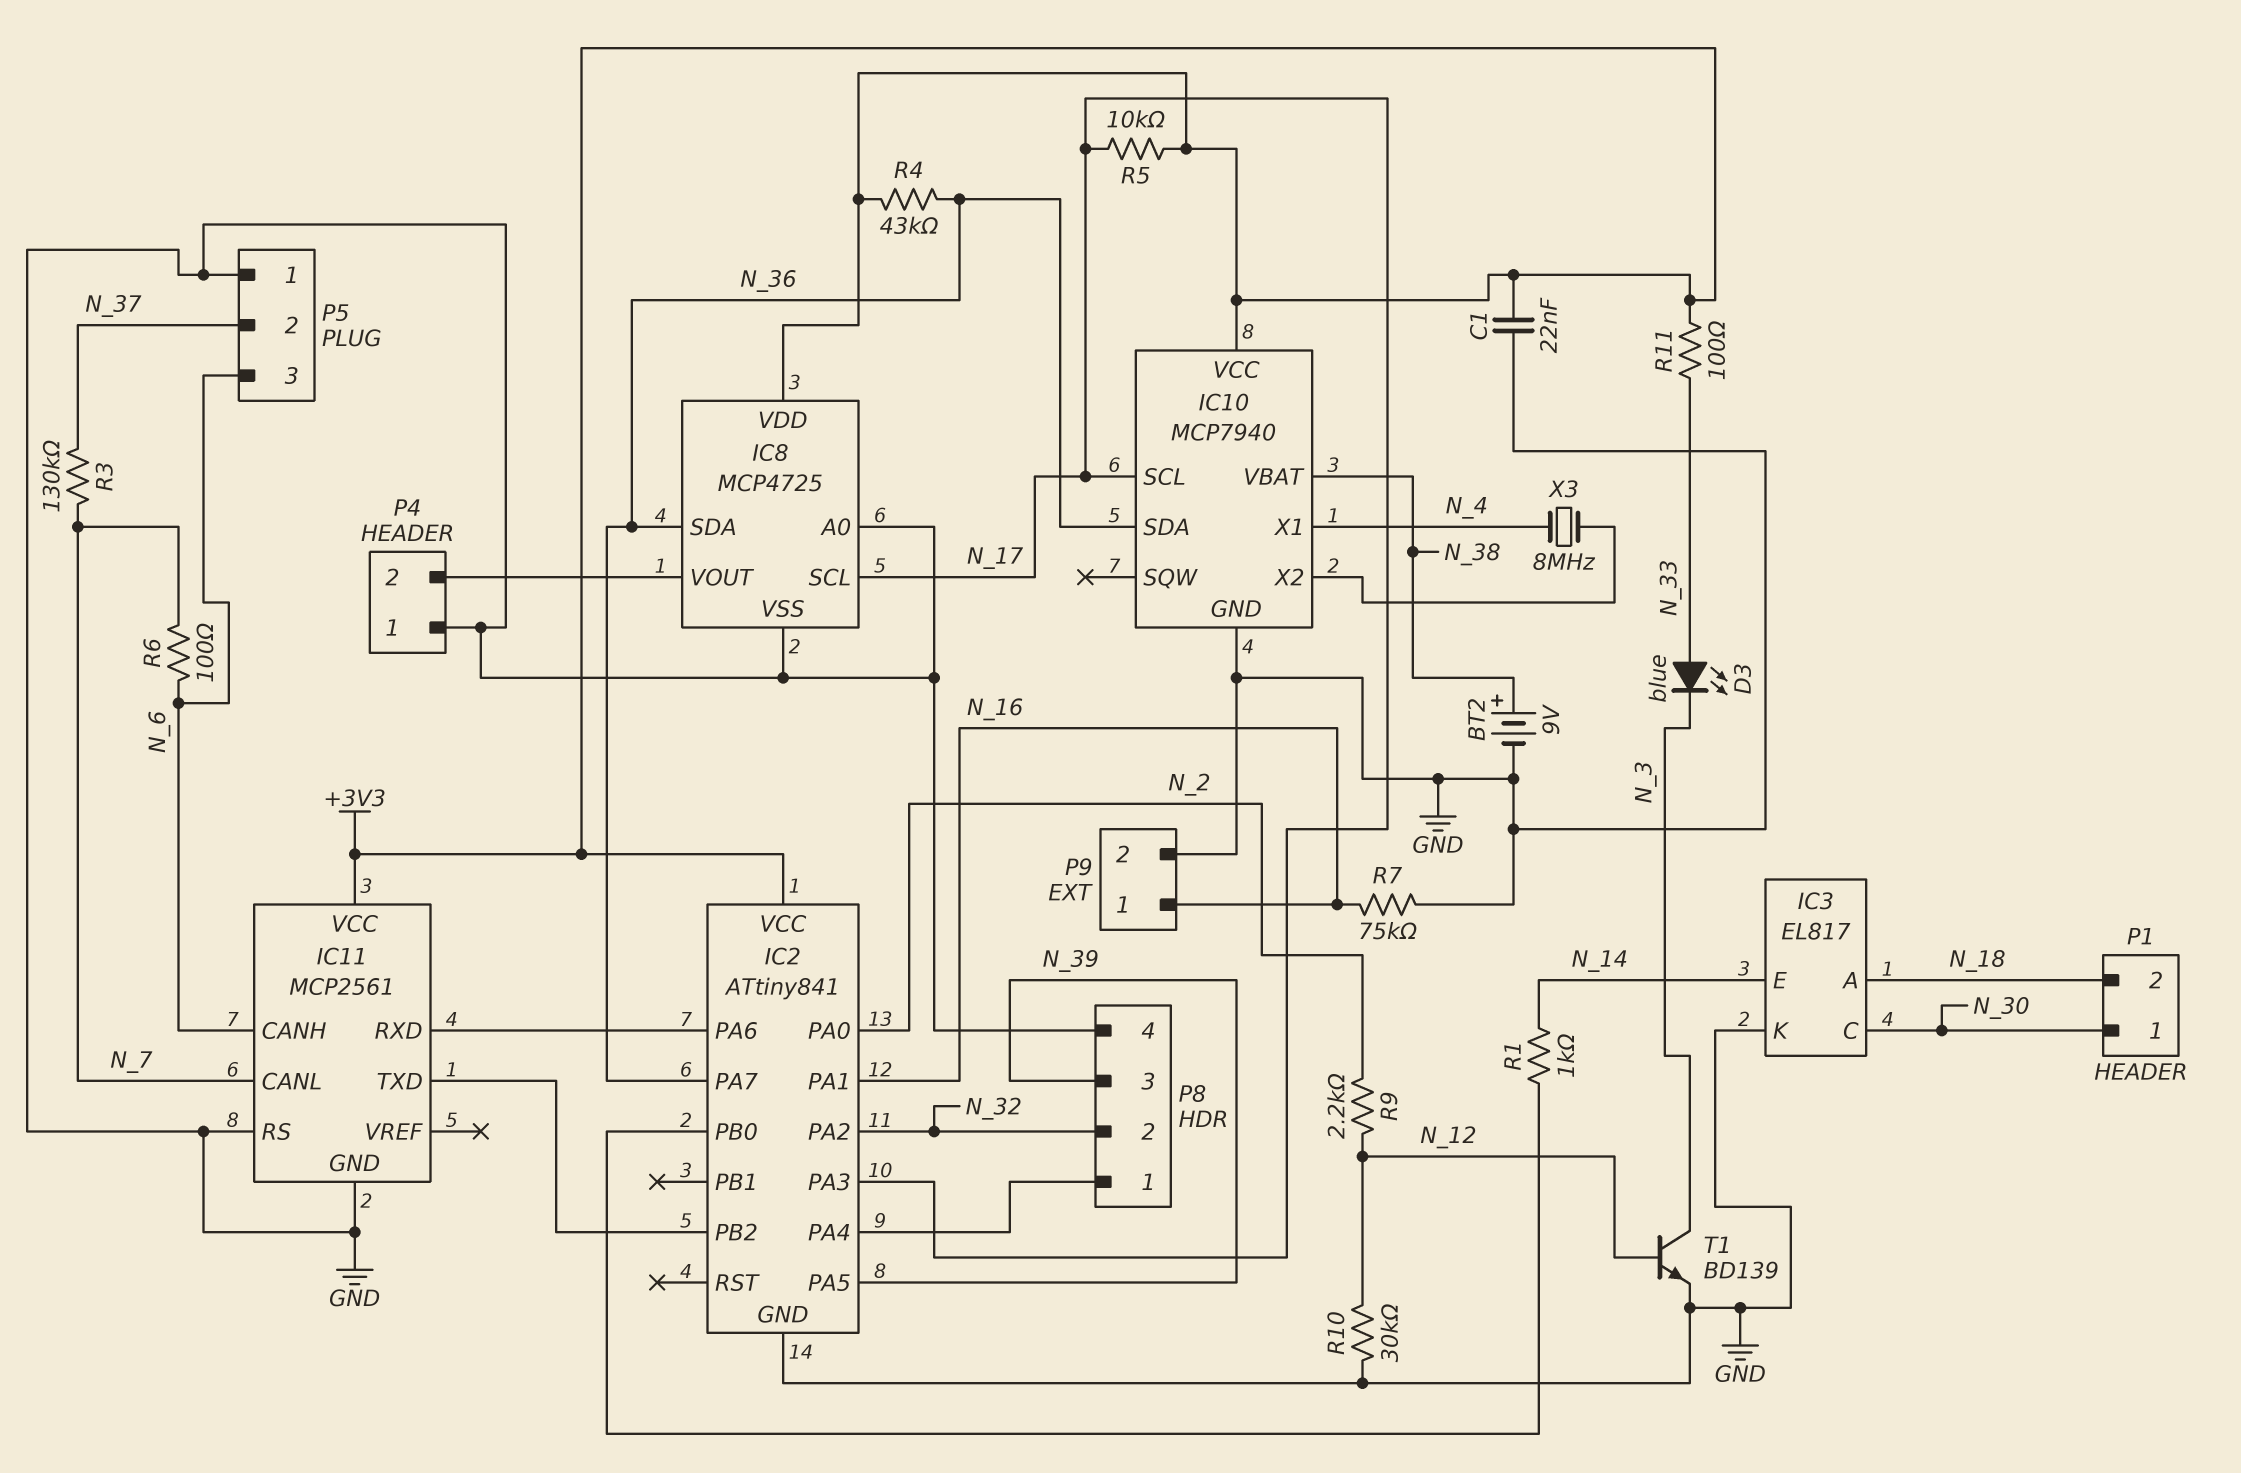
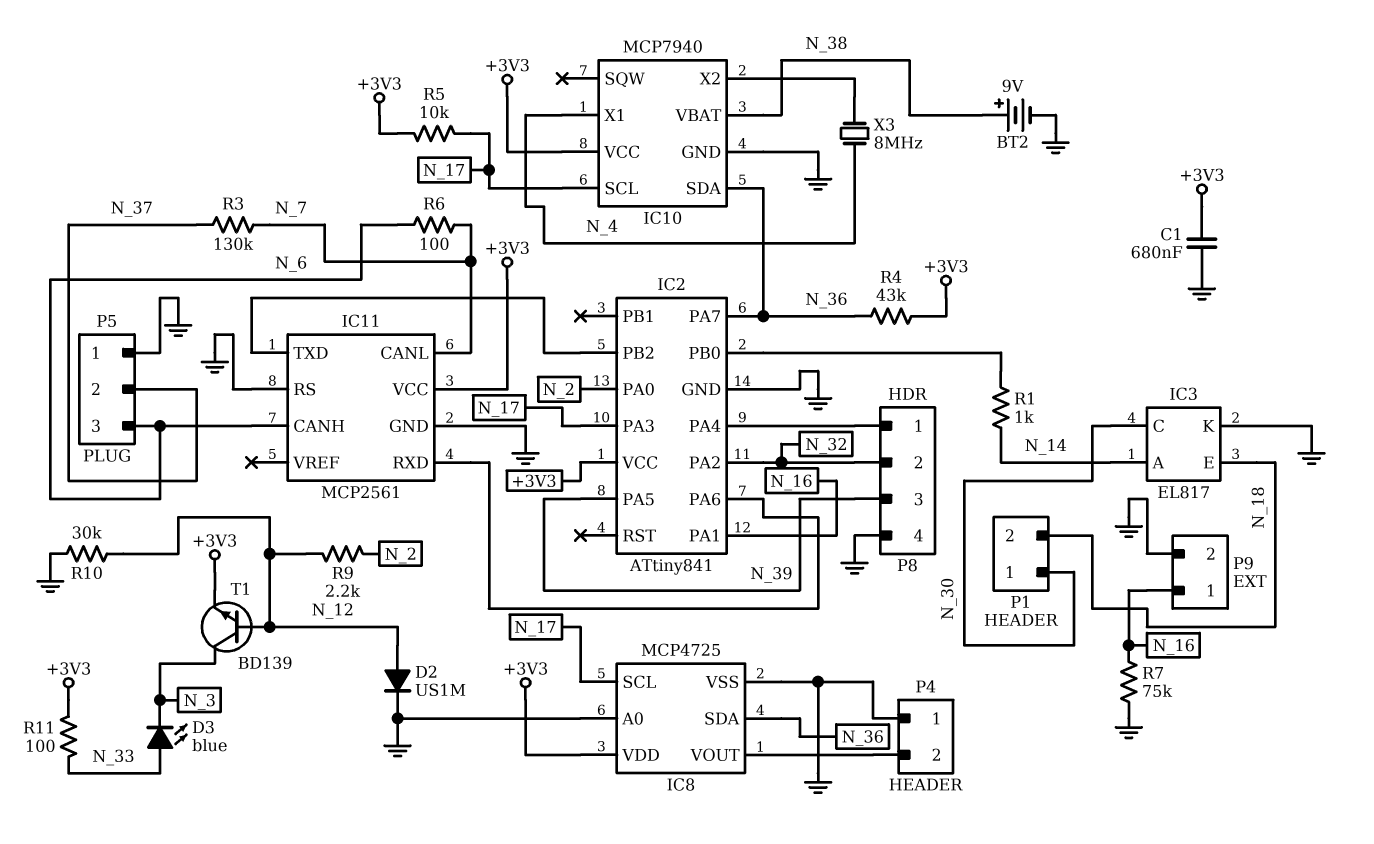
C1: 22nF (+3V3, GND) -> 680nF (+3V3, GND)
D2: none -> diode US1M (A N_12, K GND)
IC3 pin A: N_18 -> N_14
IC3 pin E: N_14 -> N_18
T1: NPN BD139 (B N_12, C N_3, E GND) -> NPN BD139 (B N_12, C N_3, E +3V3)

